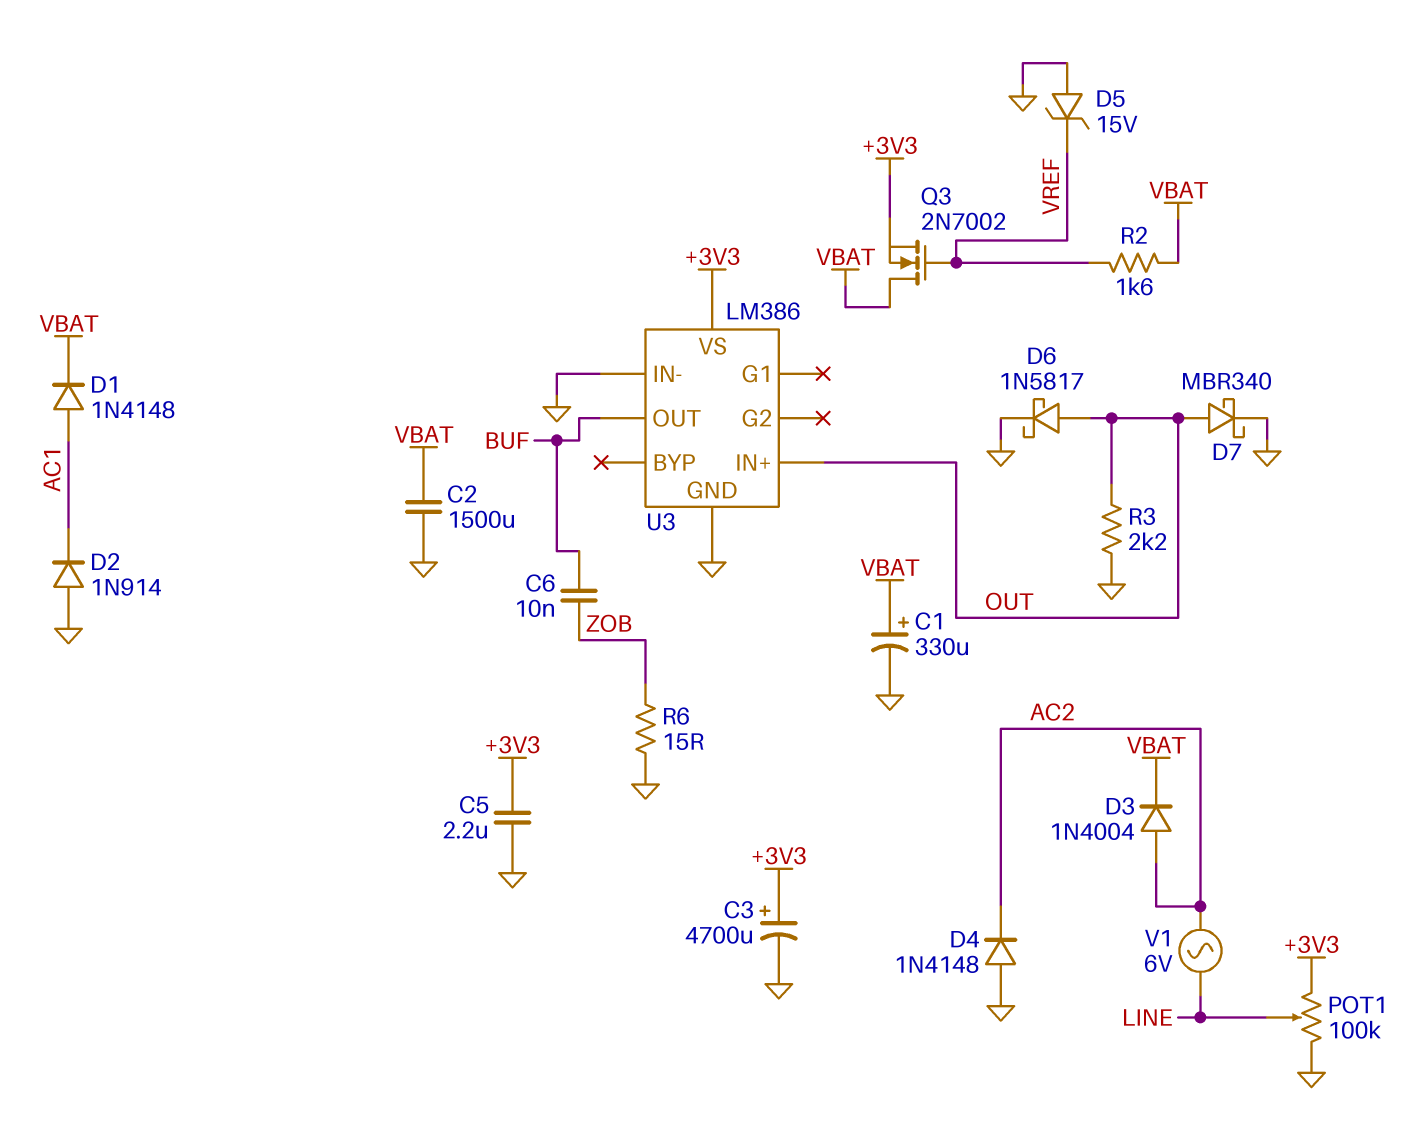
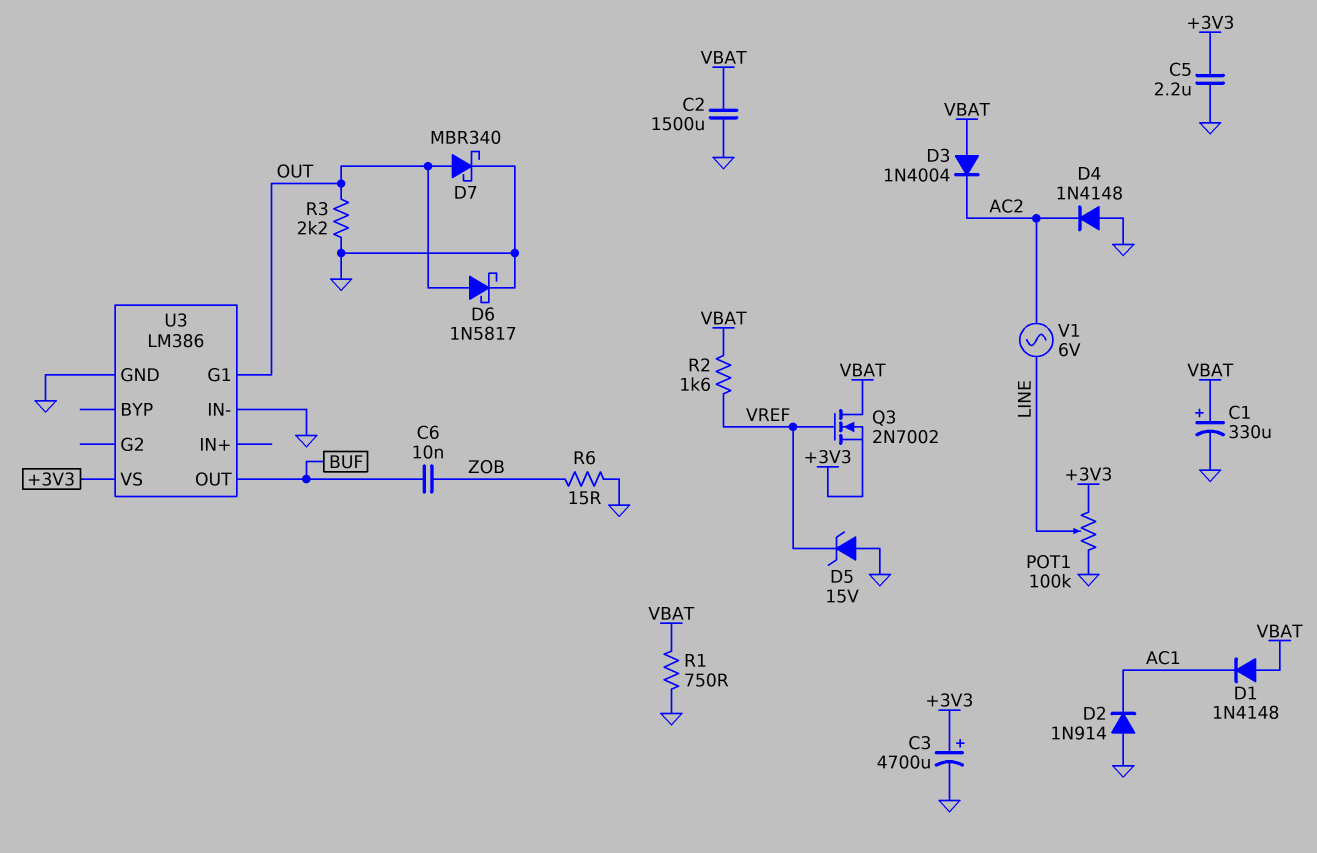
D1: diode 1N4148 (A AC1, K VBAT) -> diode 1N4148 (A VBAT, K AC1)
D3: diode 1N4004 (A AC2, K VBAT) -> diode 1N4004 (A VBAT, K AC2)
R1: none -> 750 (GND, VBAT)
U3 pin G1: none -> OUT
U3 pin IN+: OUT -> none

